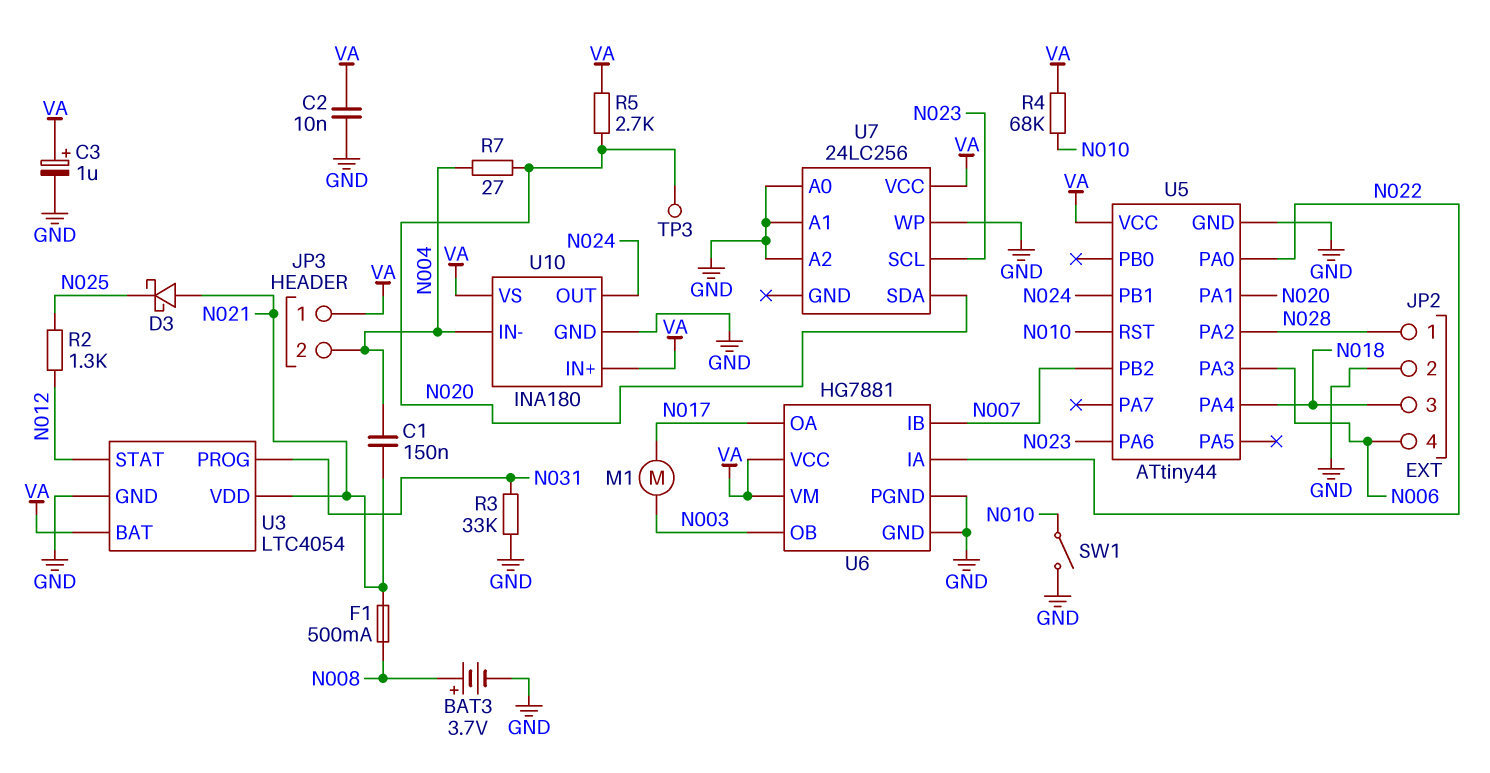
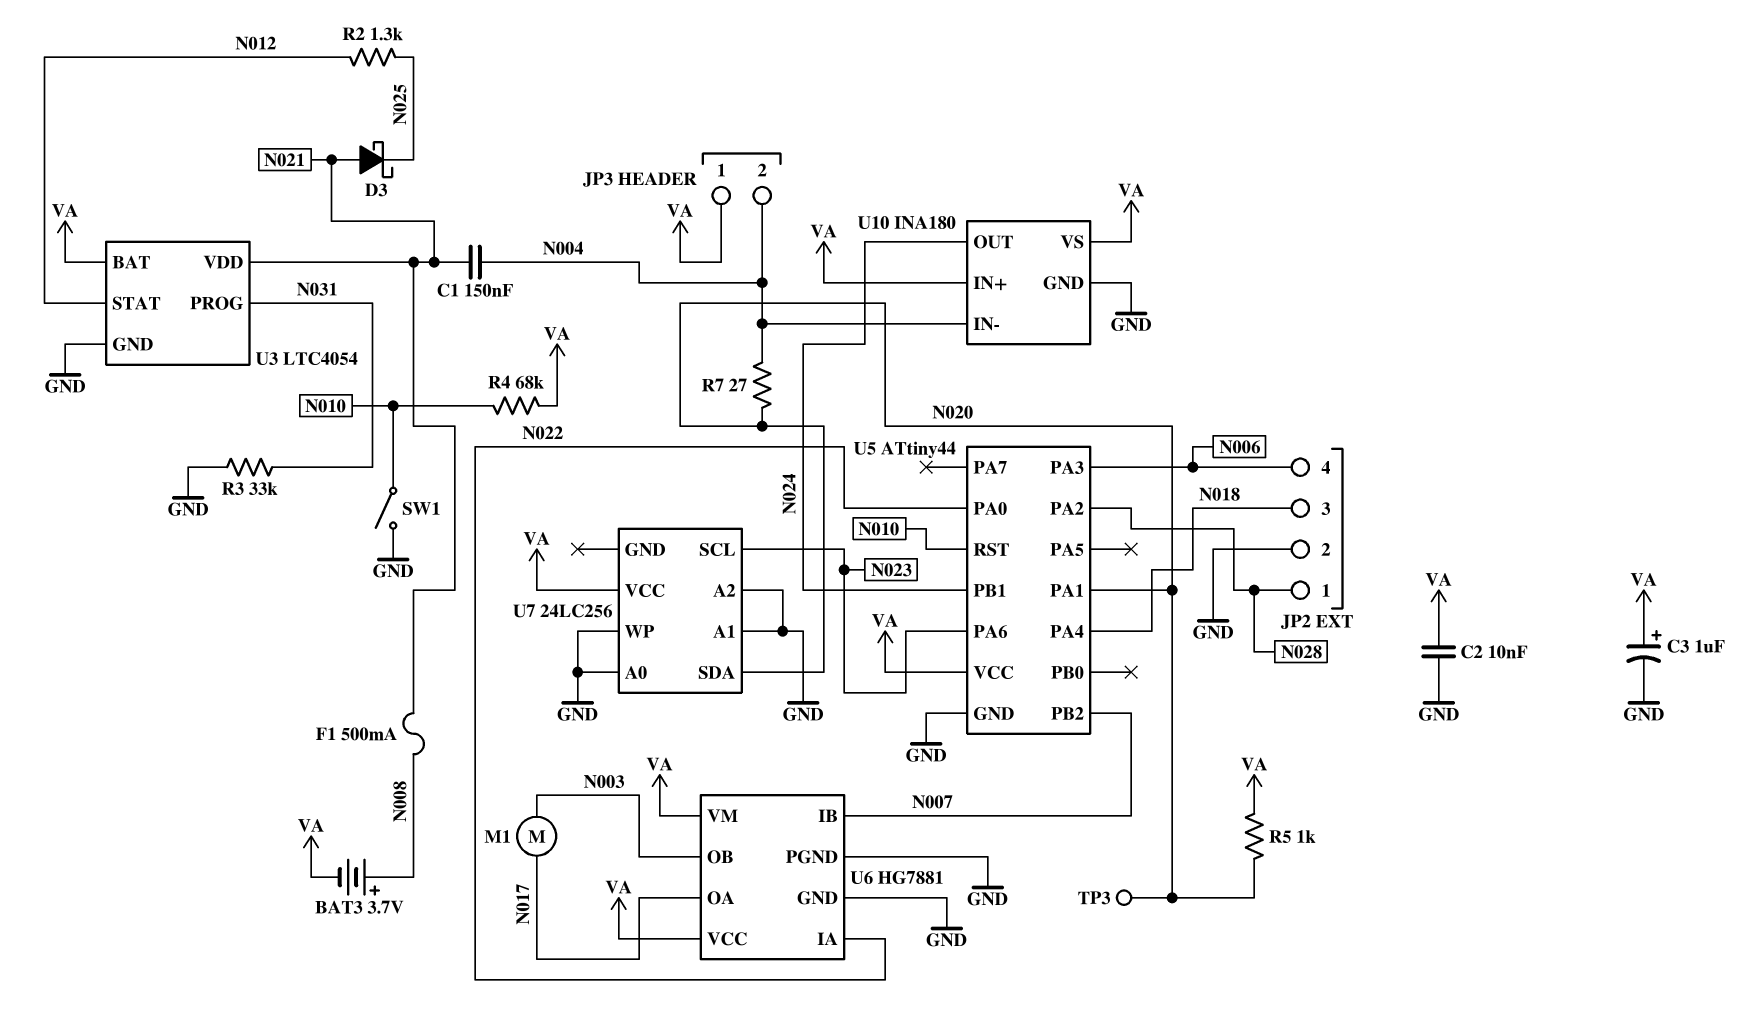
BAT3: 3.7V (plus N008, minus GND) -> 3.7V (plus N008, minus VA)
R5: 2.7k (N020, VA) -> 1k (N020, VA)

